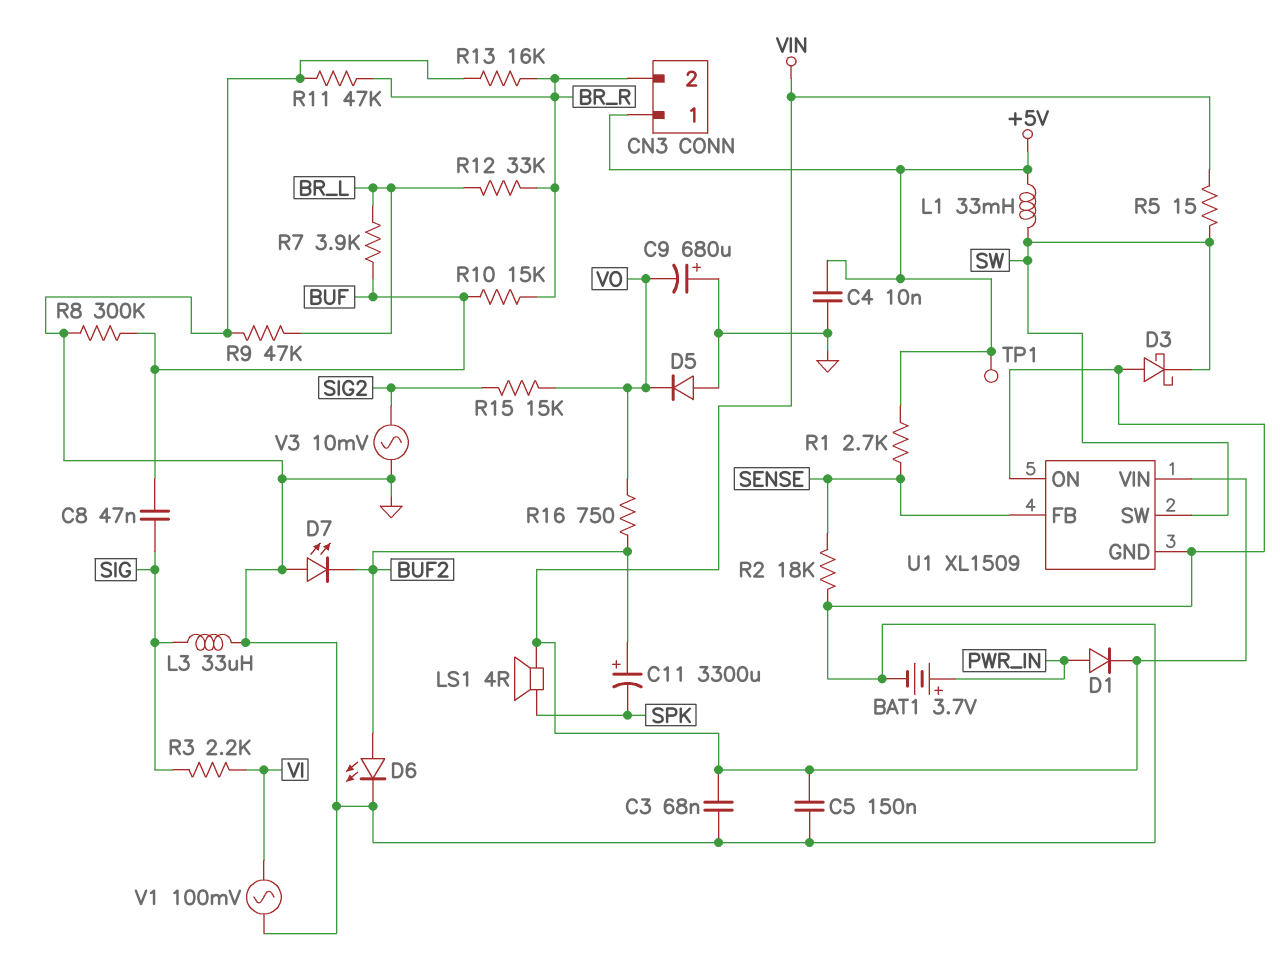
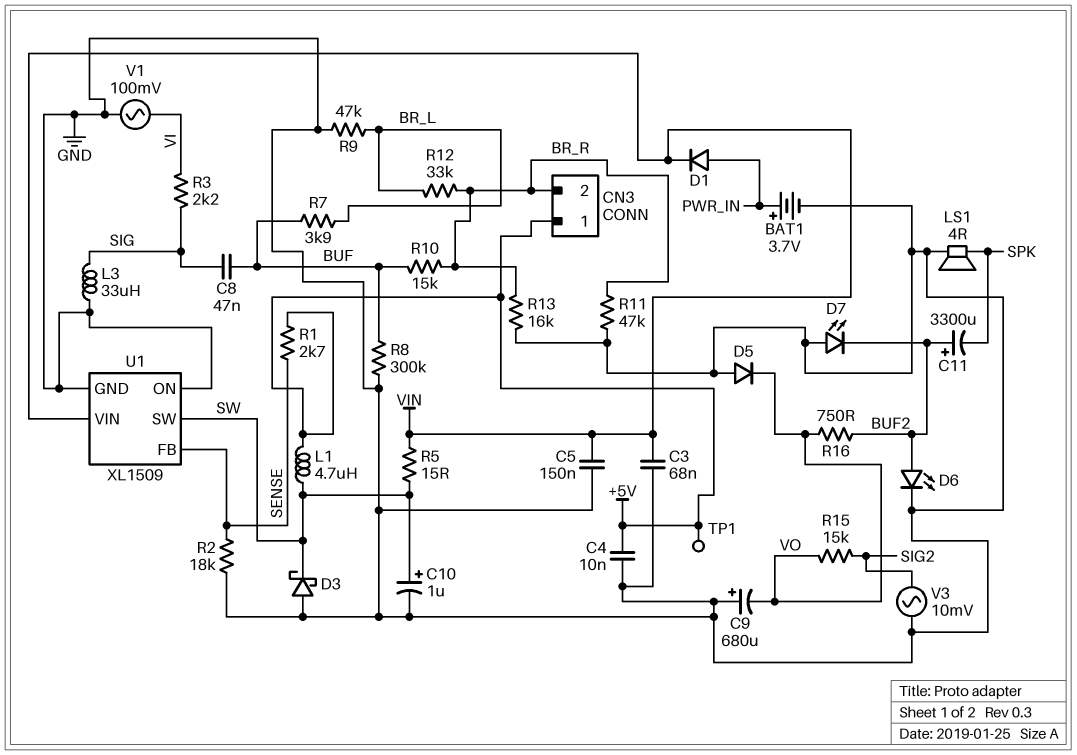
C10: none -> 1uF (plus SW, minus GND)
L1: 33mH (+5V, SW) -> 4.7uH (+5V, SW)
LS1: speaker 4R (SPK, VIN) -> speaker 4R (GND, SPK)

